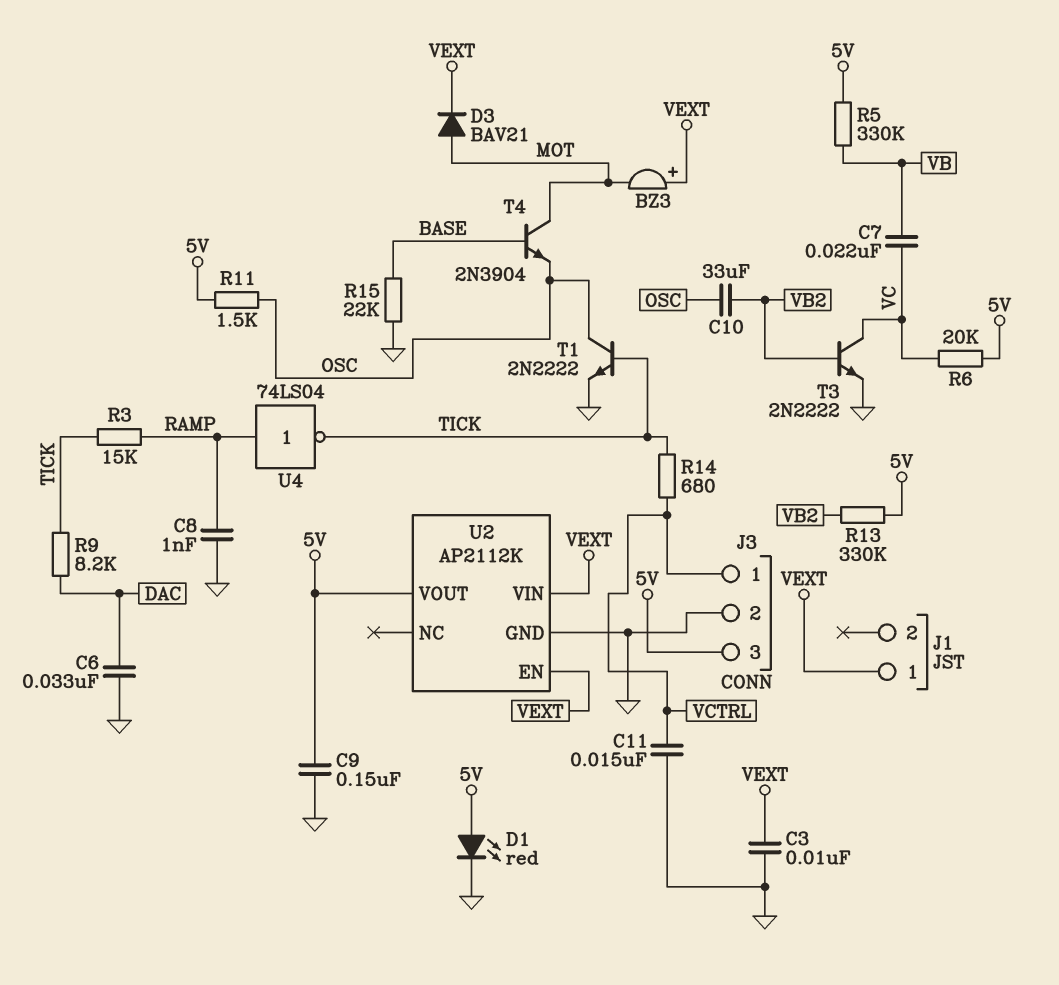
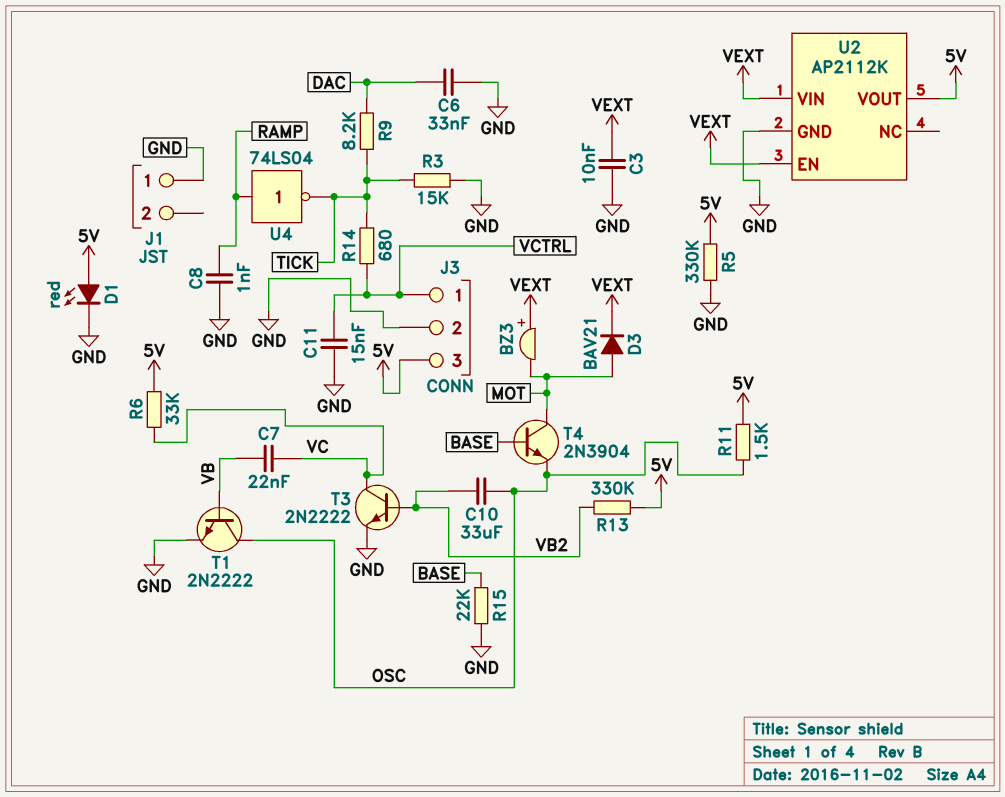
C9: 150nF (5V, GND) -> none
J1 pin 1: VEXT -> GND
R3: 15k (RAMP, TICK) -> 15k (GND, TICK)
R5: 330k (5V, VB) -> 330k (5V, GND)
R6: 20k (5V, VC) -> 33k (5V, VC)
T1: NPN 2N2222 (B TICK, C OSC, E GND) -> NPN 2N2222 (B VB, C OSC, E GND)

